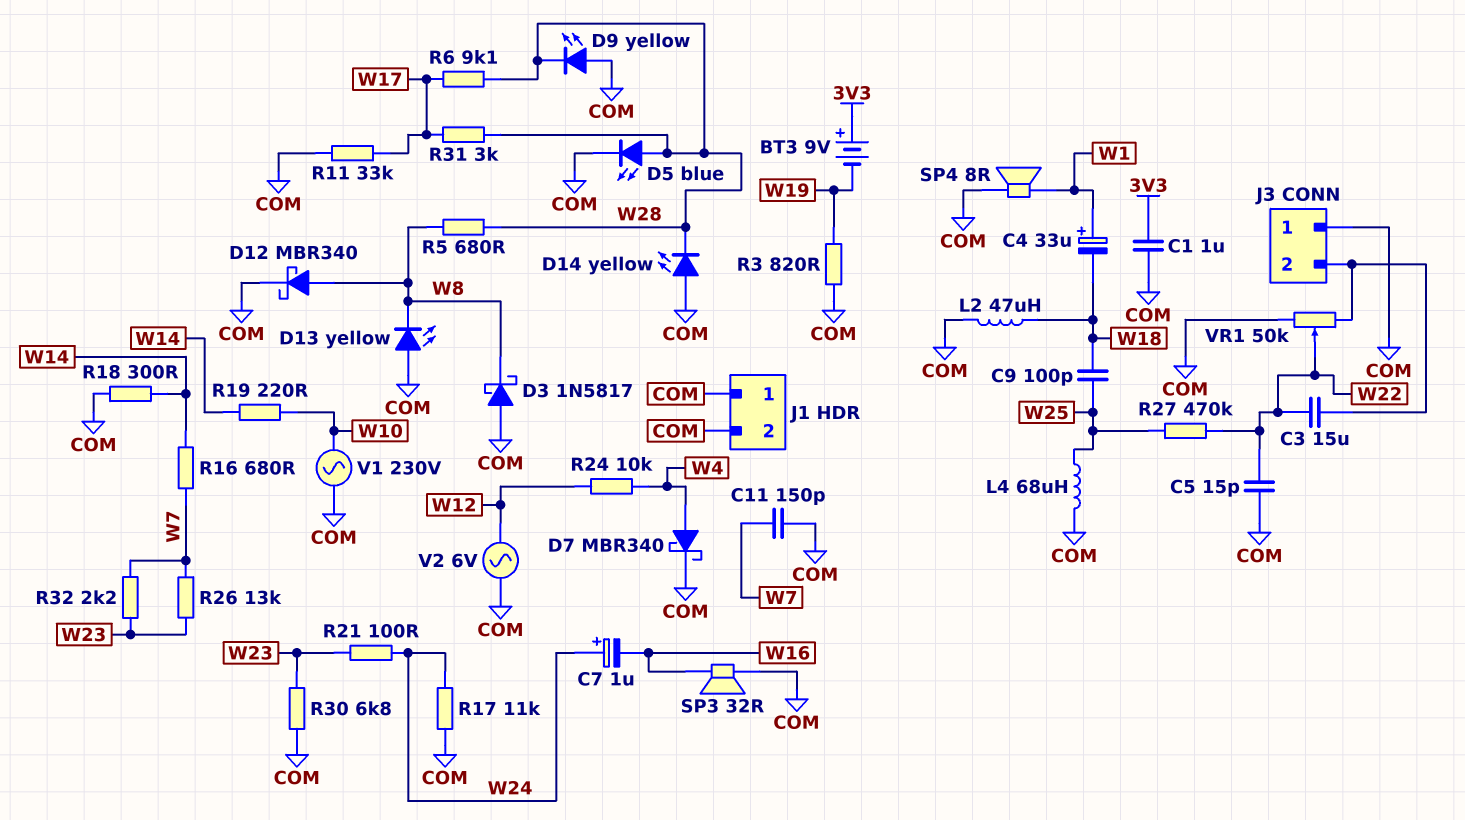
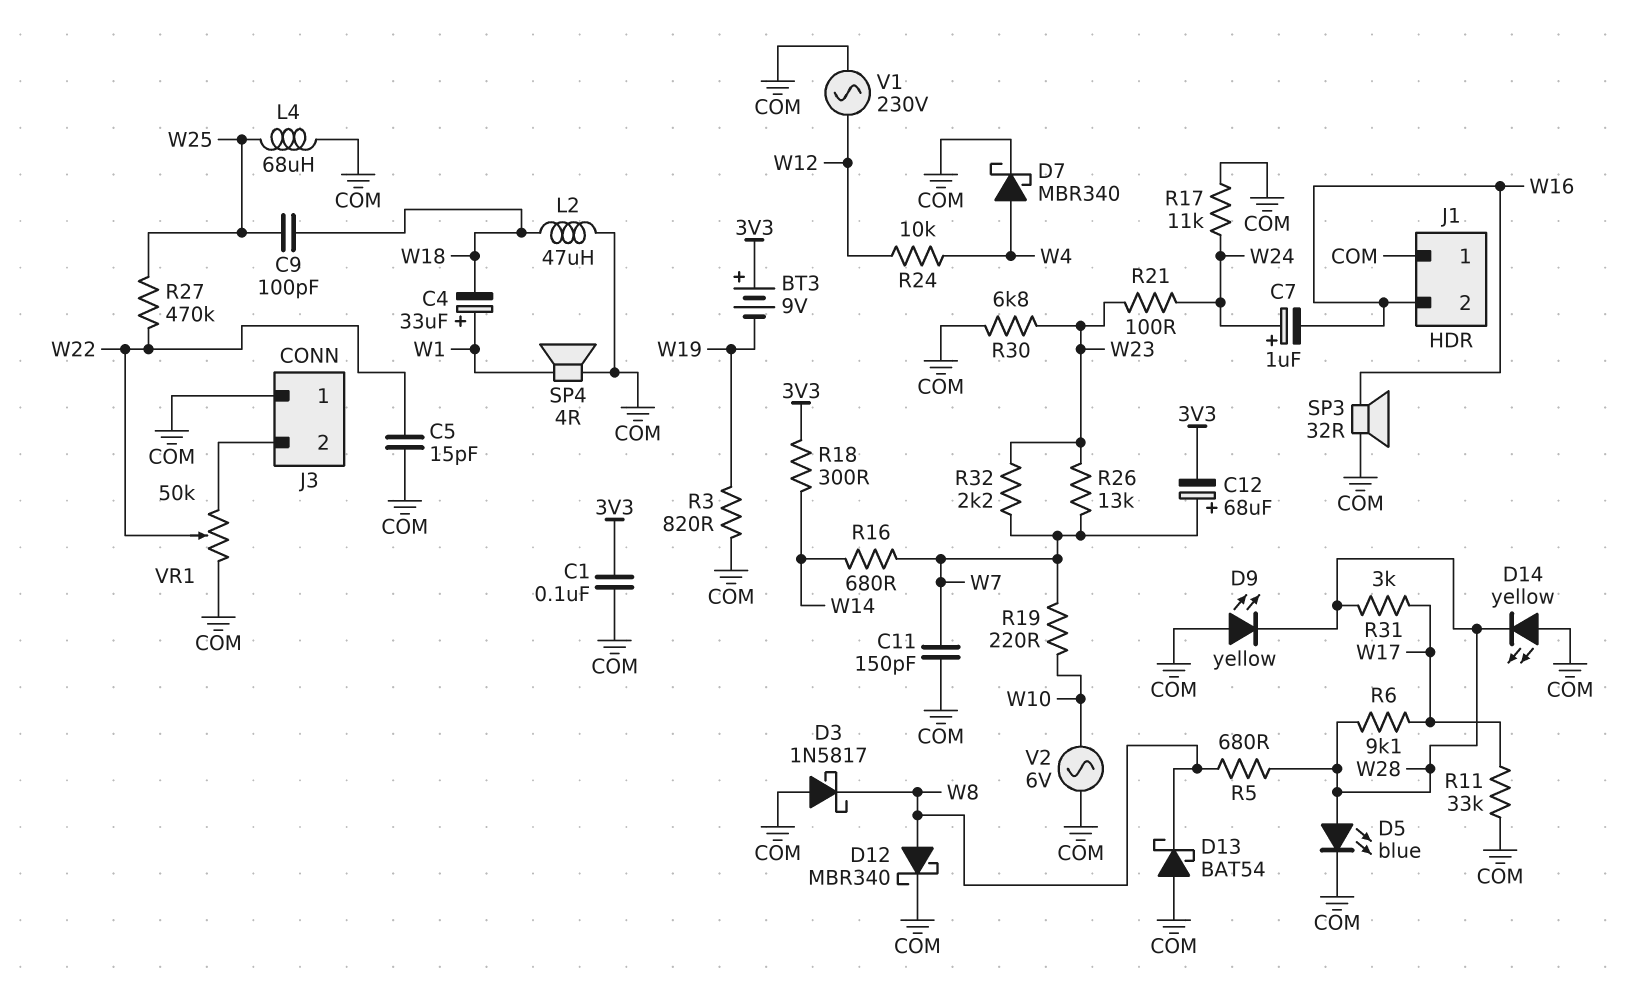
C1: 1uF (3V3, COM) -> 100nF (3V3, COM)
C3: 15uF (J3/2, W22) -> none
C12: none -> 68uF (plus W7, minus 3V3)
D13: LED yellow (A COM, K W8) -> schottky BAT54 (A COM, K W8)
J1 pin 2: COM -> W16
R18: 300 (COM, W14) -> 300 (3V3, W14)
R19: 220 (W10, W14) -> 220 (W7, W10)
SP4: speaker 8R (COM, W1) -> speaker 4R (COM, W1)
V1: AC 230V (COM, W10) -> AC 230V (COM, W12)
V2: AC 6V (COM, W12) -> AC 6V (COM, W10)

